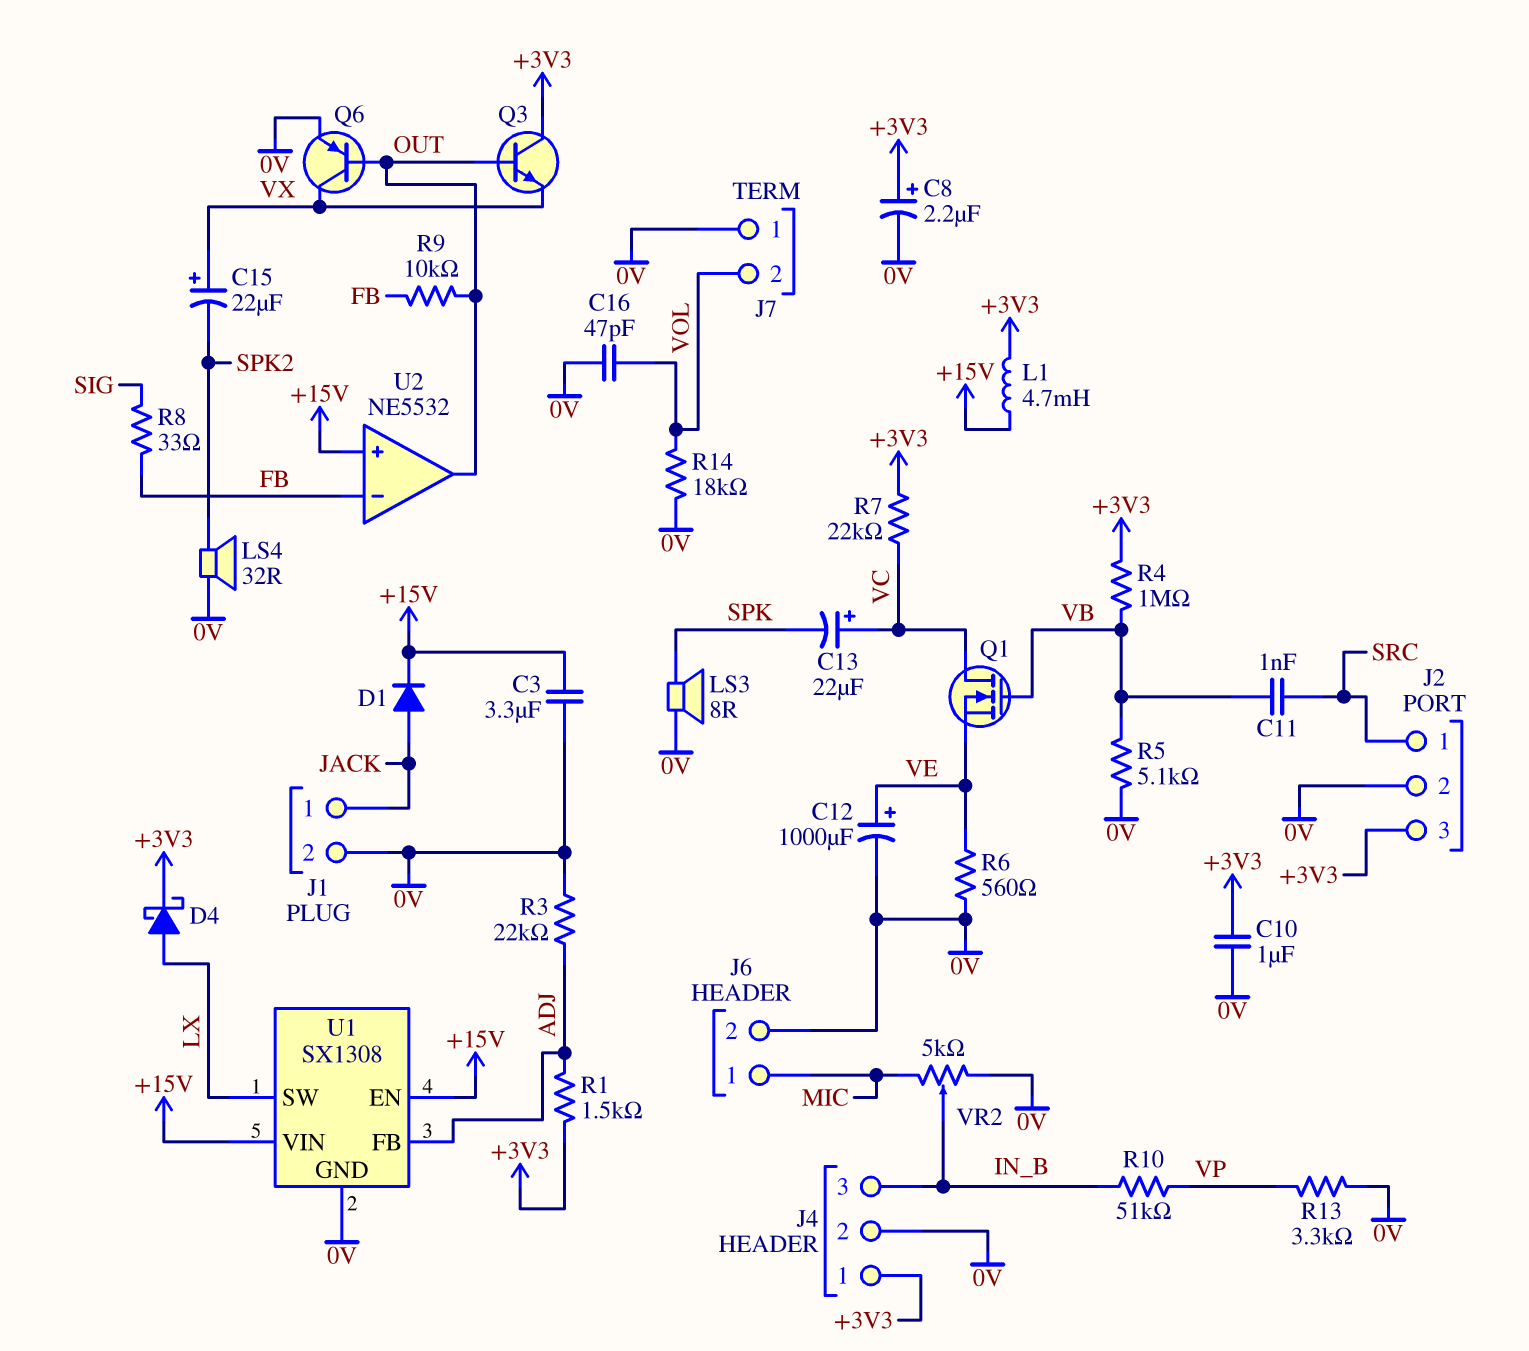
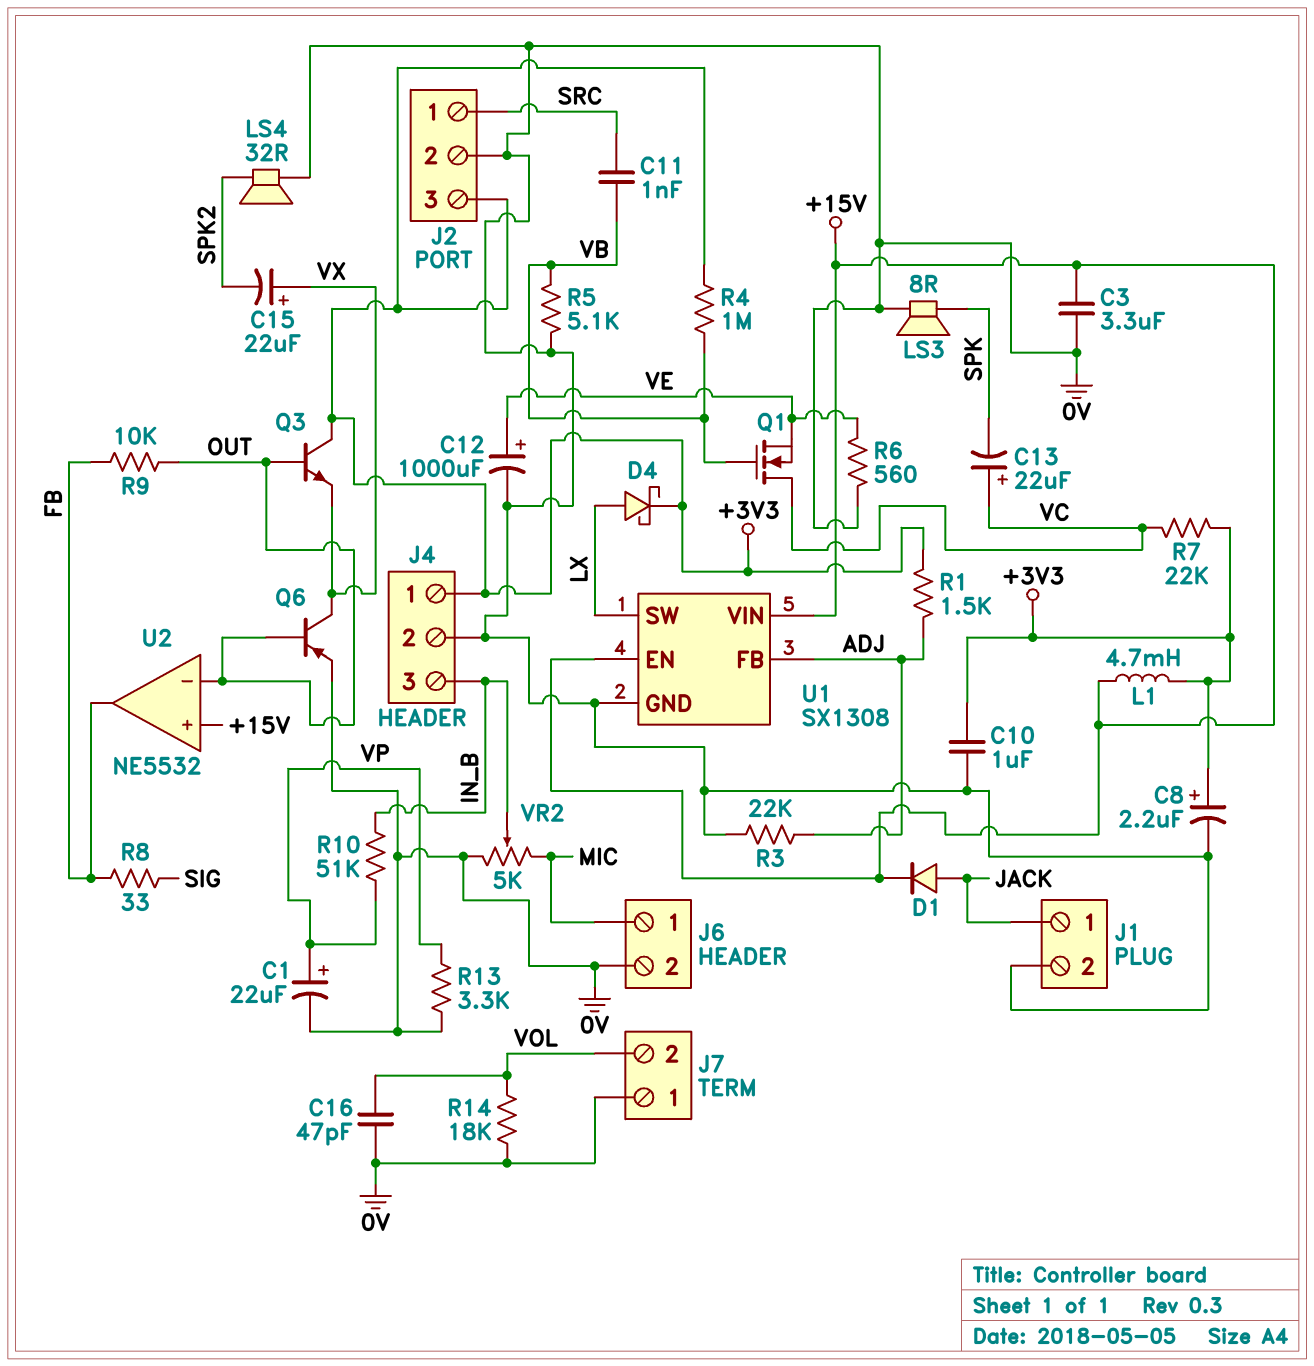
C1: none -> 22uF (plus VP, minus 0V)
U2 pin in-: FB -> OUT
U2 pin out: OUT -> FB

